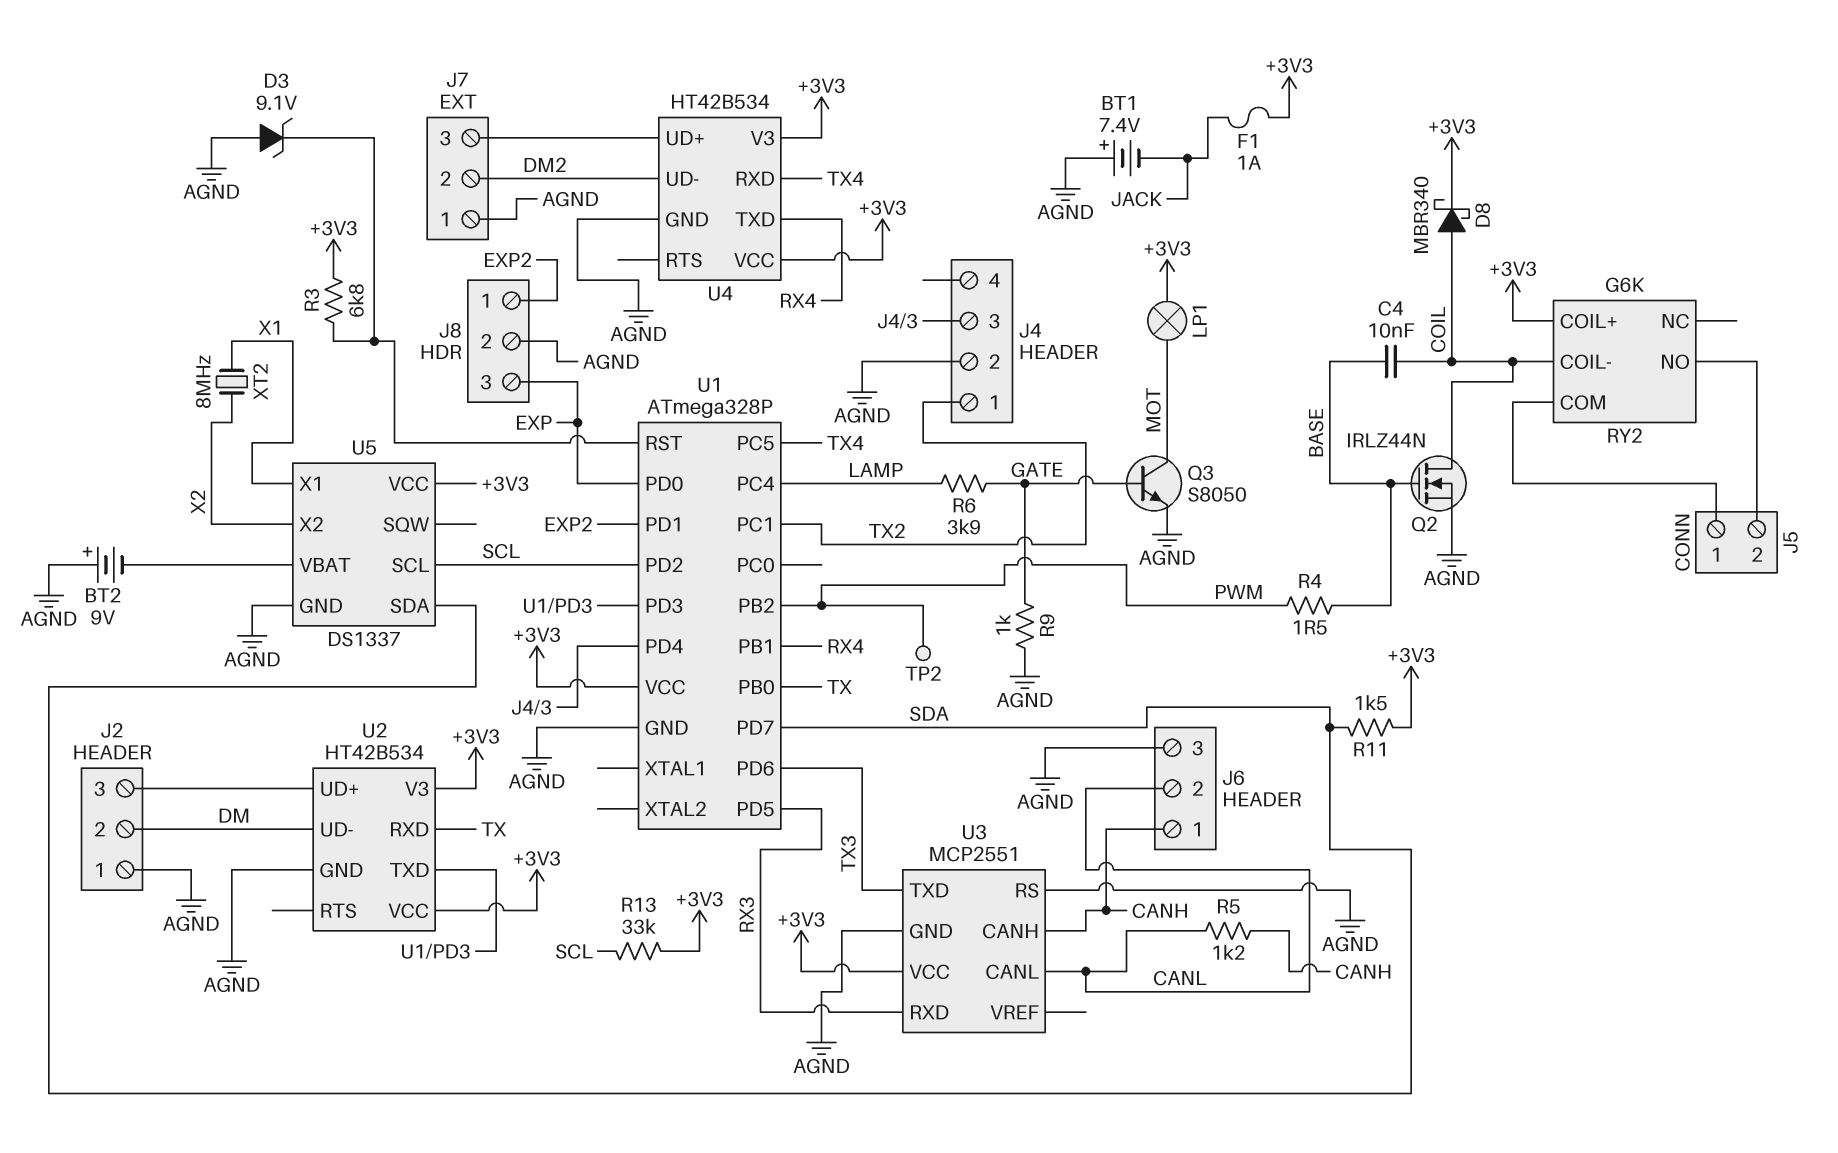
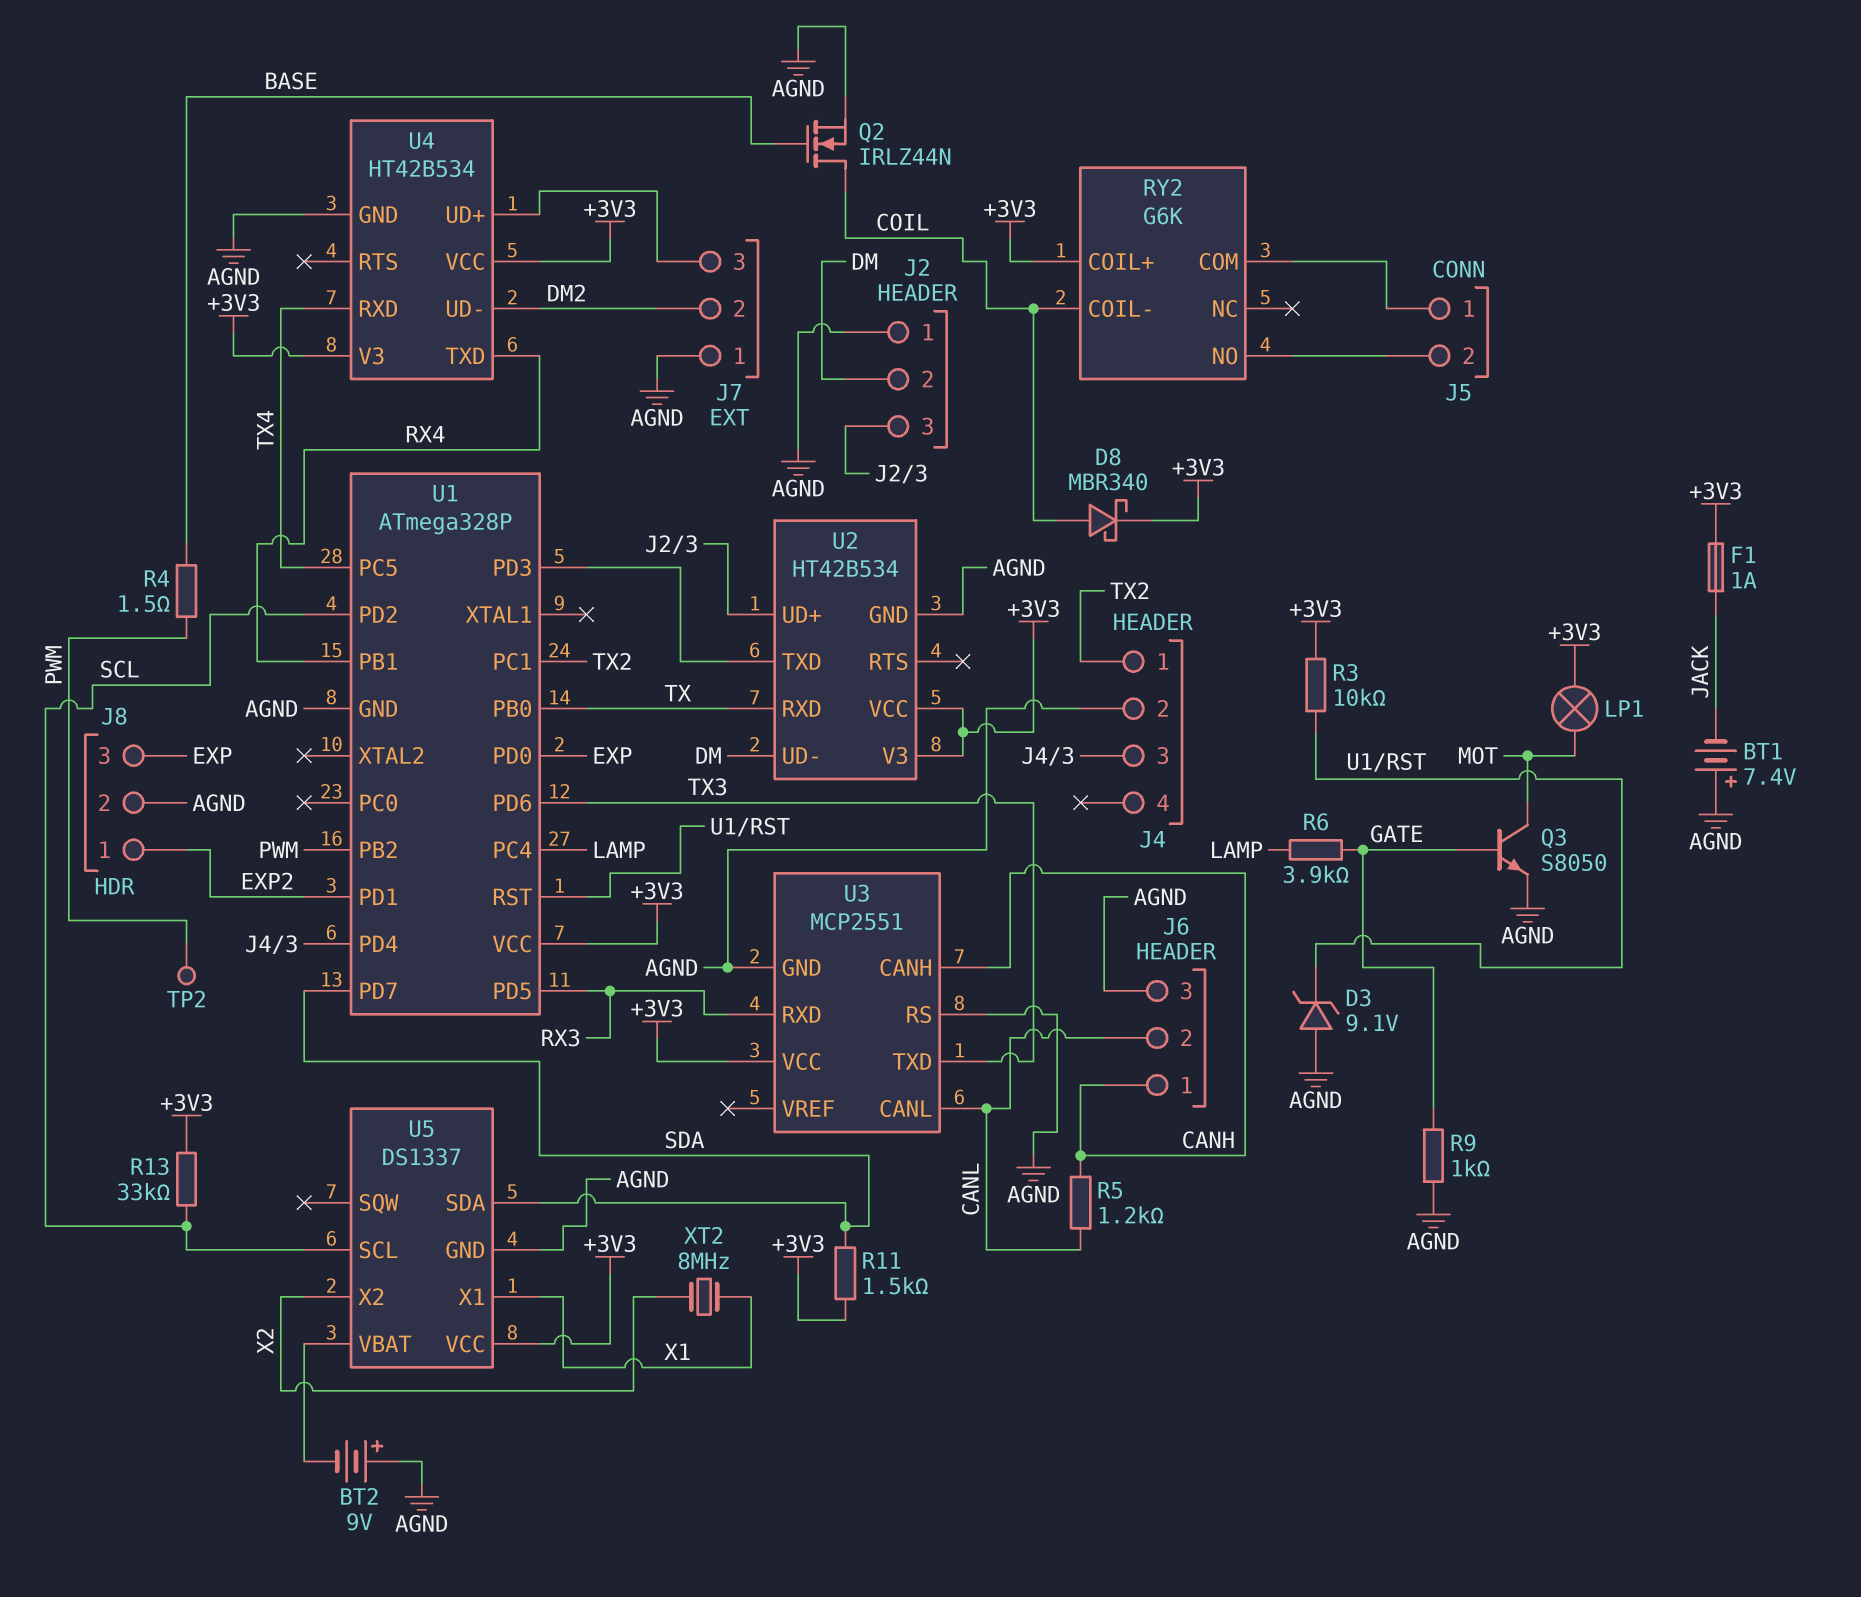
C4: 10nF (BASE, COIL) -> none
R3: 6.8k (+3V3, U1/RST) -> 10k (+3V3, U1/RST)

